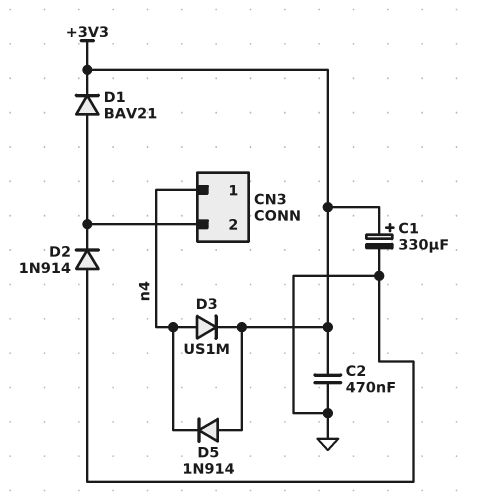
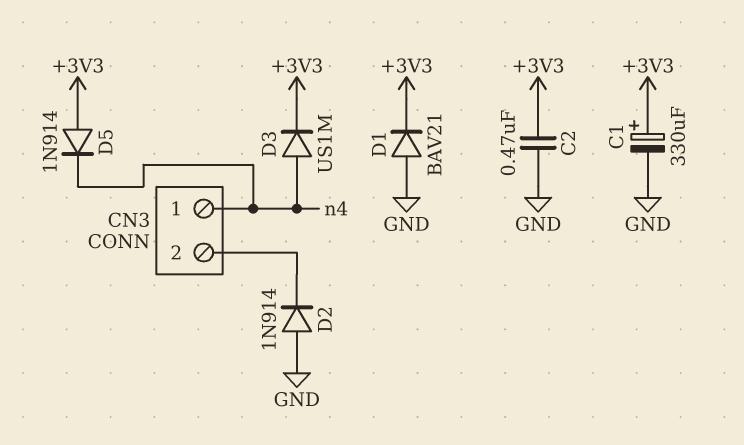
D1: diode BAV21 (A CN3/2, K +3V3) -> diode BAV21 (A GND, K +3V3)

